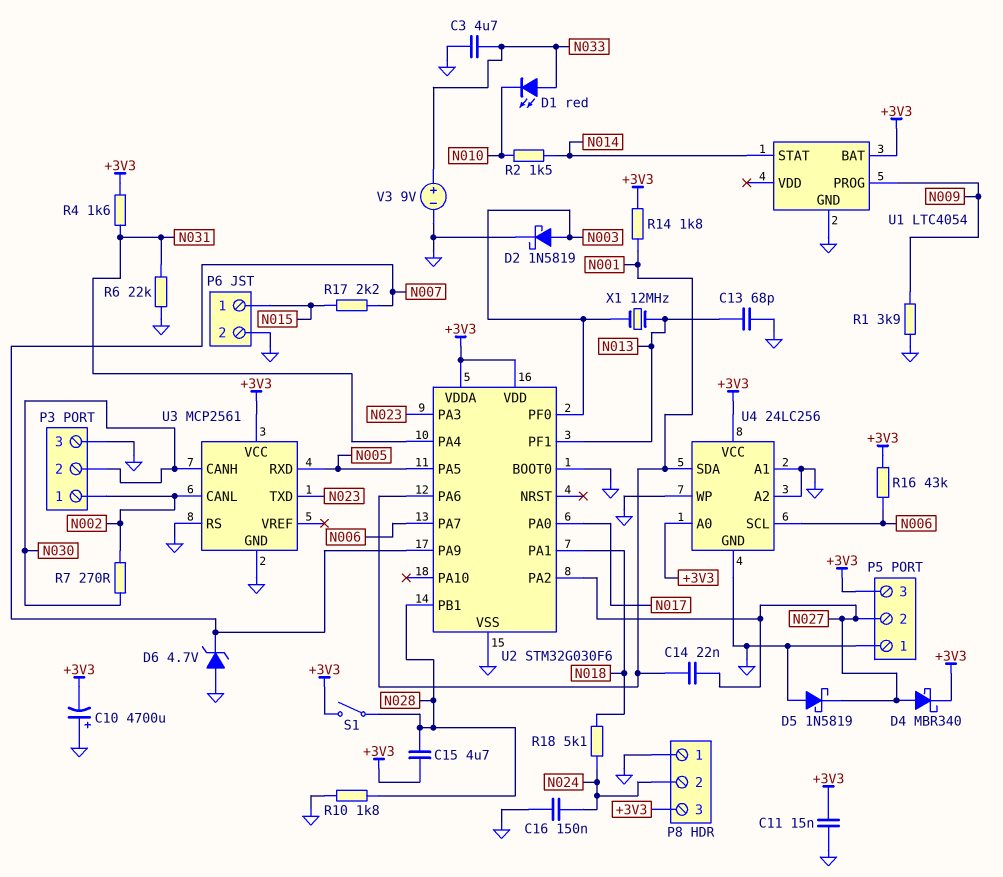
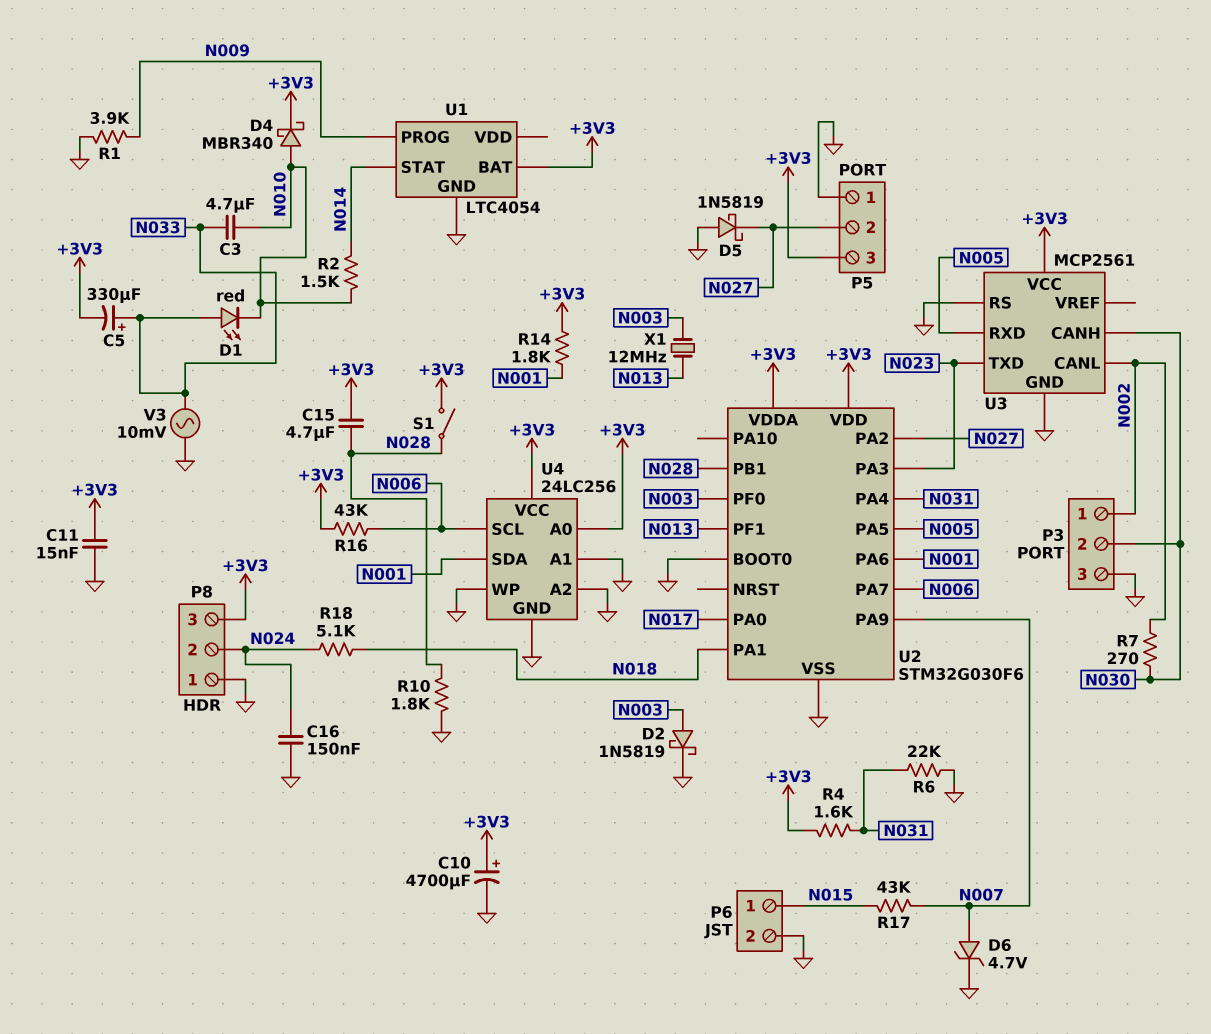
C3: 4.7uF (GND, N033) -> 4.7uF (N010, N033)
C5: none -> 330uF (plus N033, minus +3V3)
C10: 4700uF (plus GND, minus +3V3) -> 4700uF (plus +3V3, minus GND)
C13: 68pF (GND, N013) -> none
C14: 22nF (N001, N027) -> none
D4: schottky MBR340 (A N027, K +3V3) -> schottky MBR340 (A N010, K +3V3)
D6: zener 4.7V (A GND, K N007) -> zener 4.7V (A N007, K GND)
R17: 2.2k (N007, N015) -> 43k (N007, N015)
V3: 9V (plus N033, minus GND) -> AC 10mV (GND, N033)

